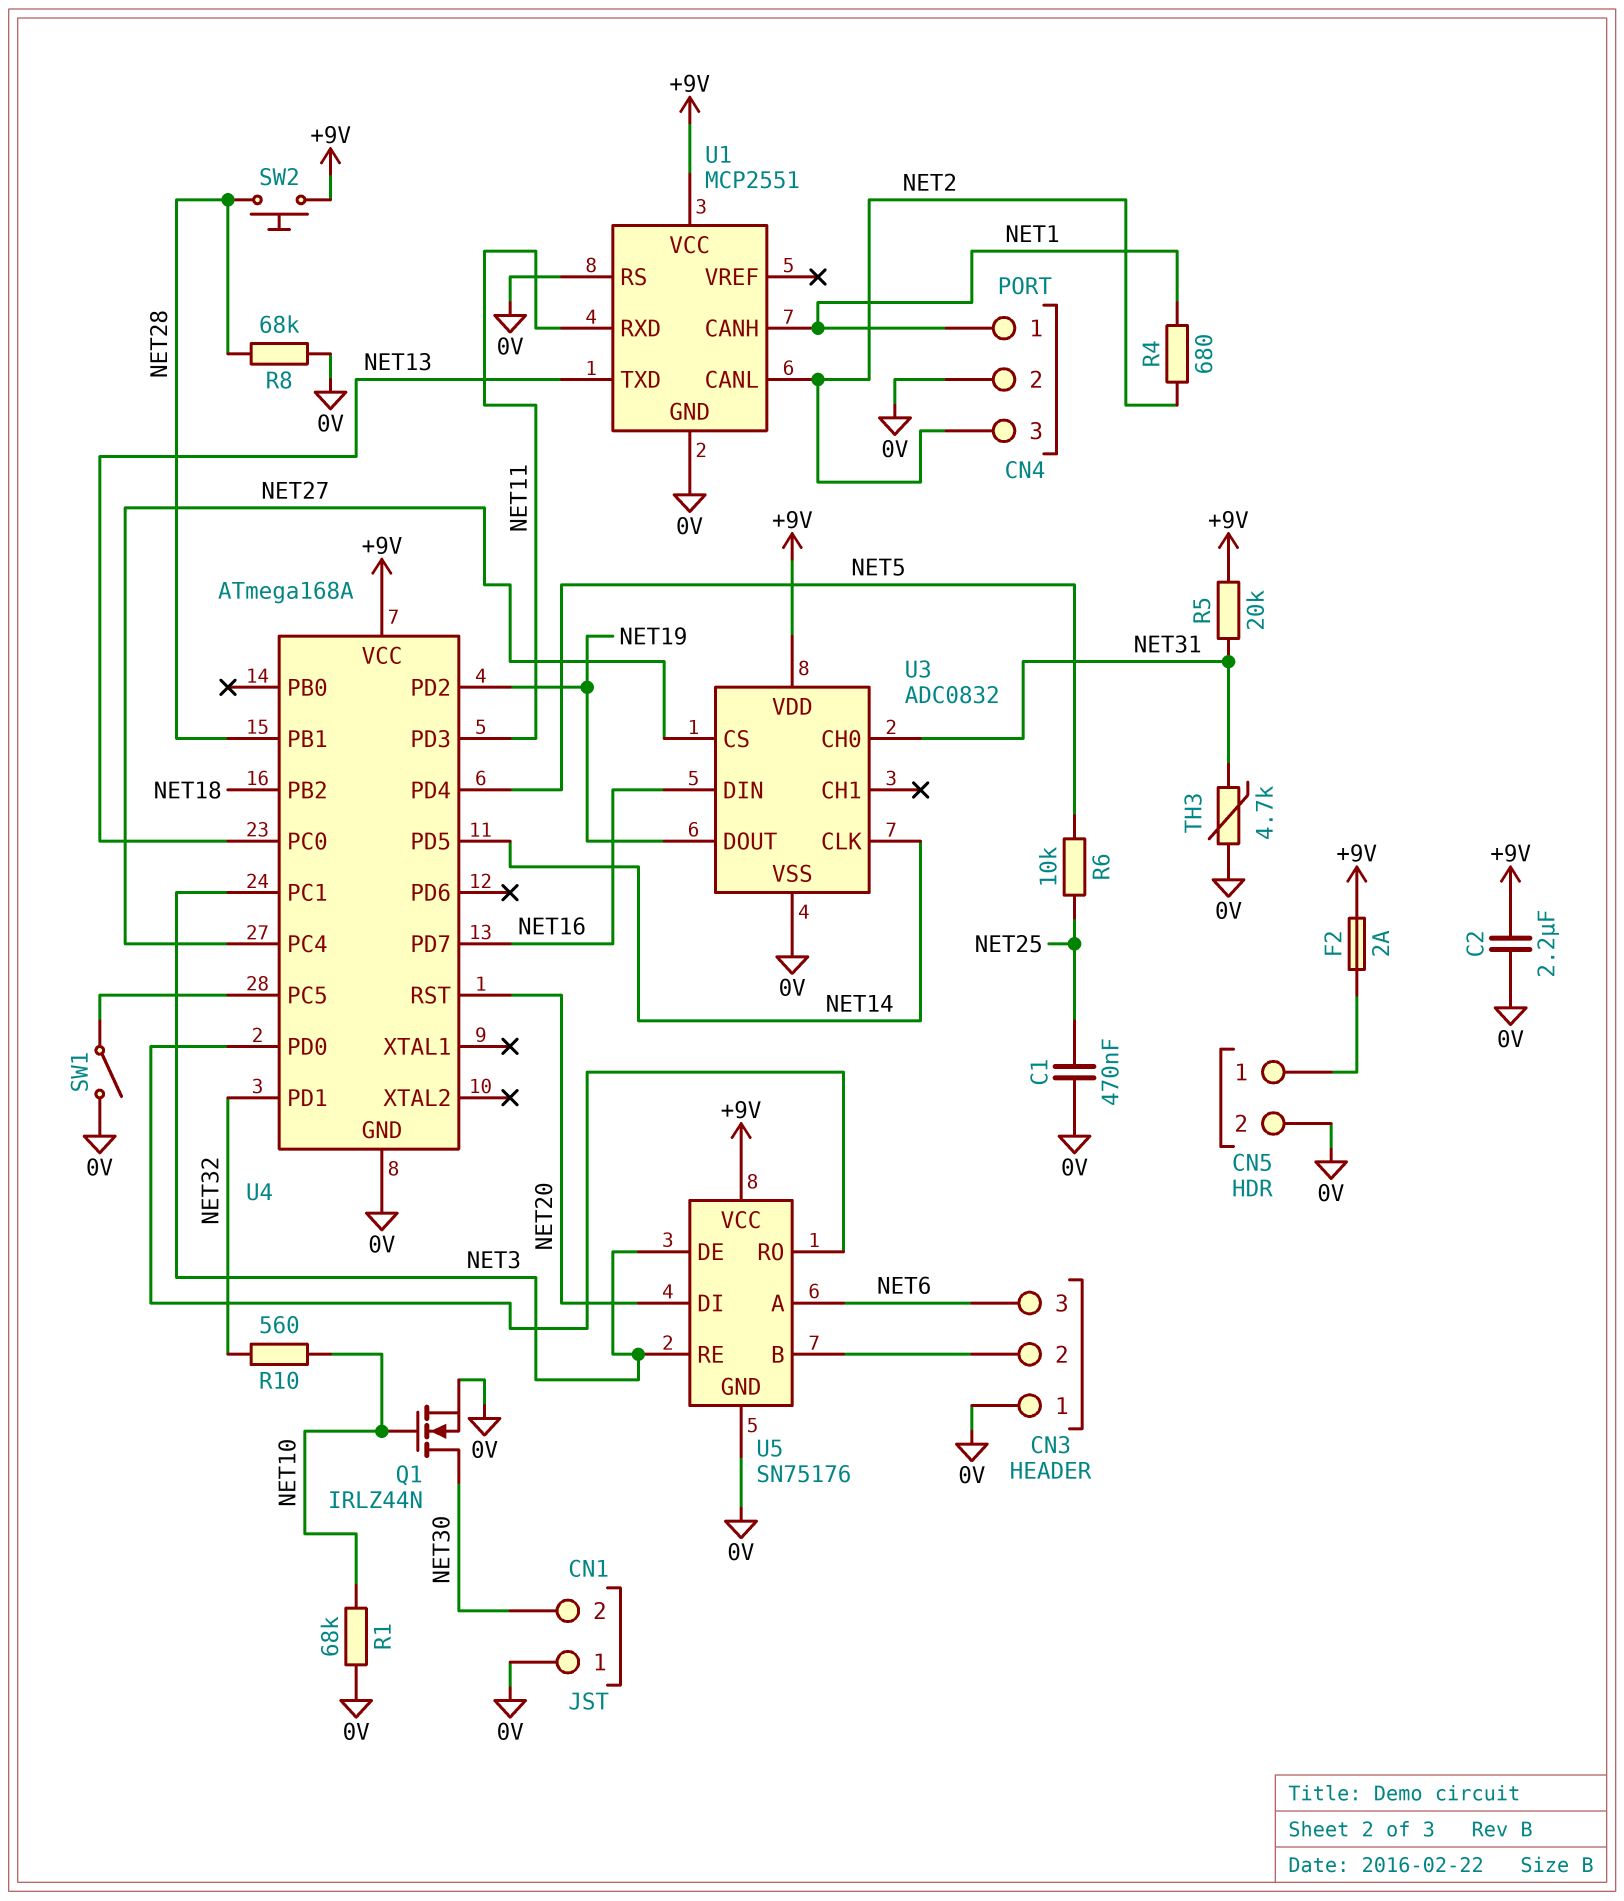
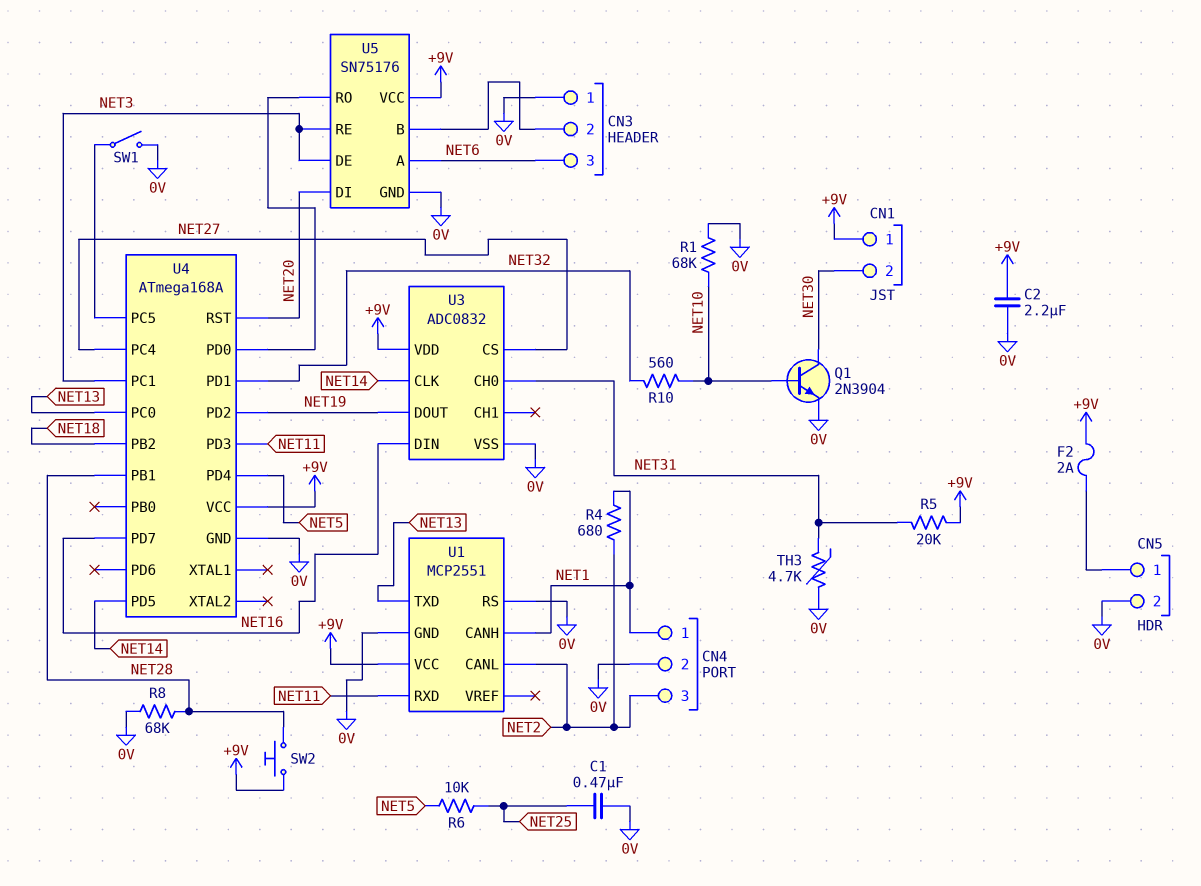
CN1 pin 1: 0V -> +9V
Q1: NMOS IRLZ44N (G NET10, D NET30, S 0V) -> NPN 2N3904 (B NET10, C NET30, E 0V)

